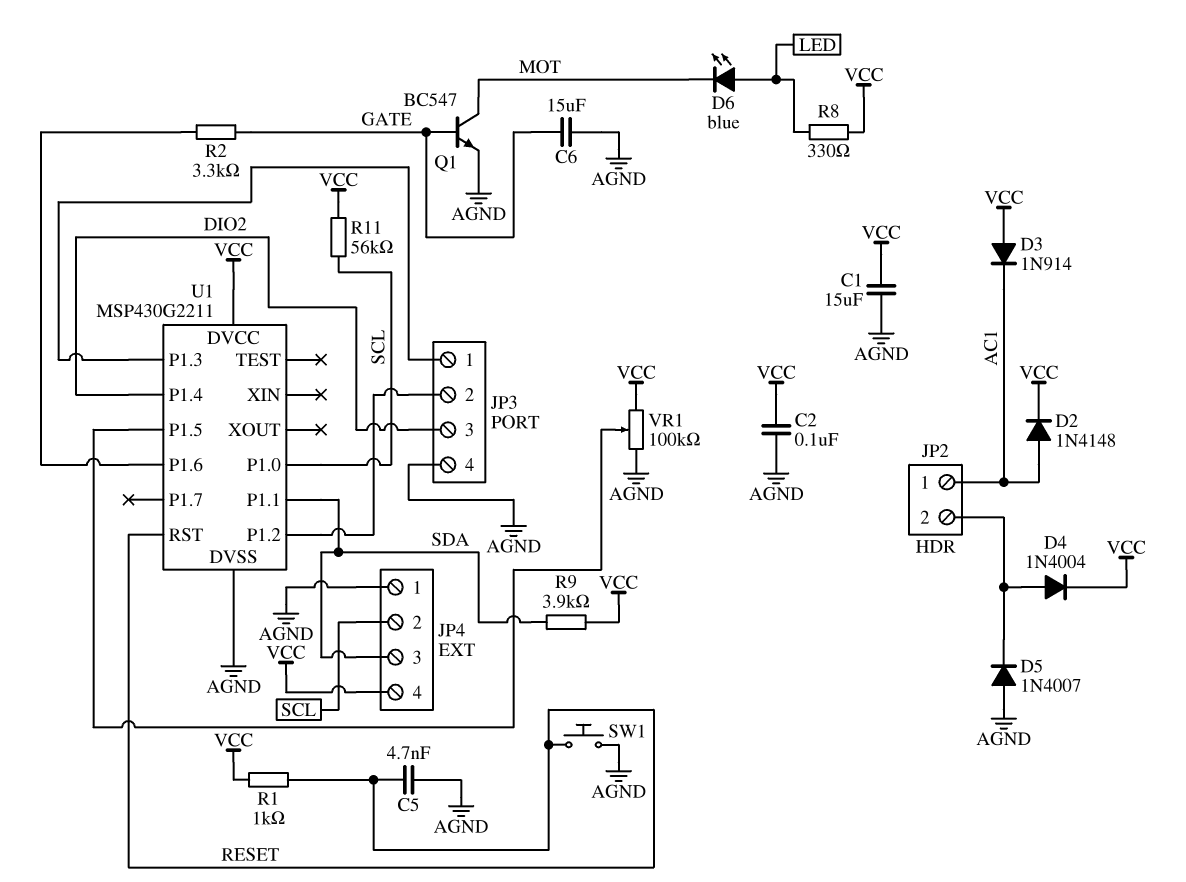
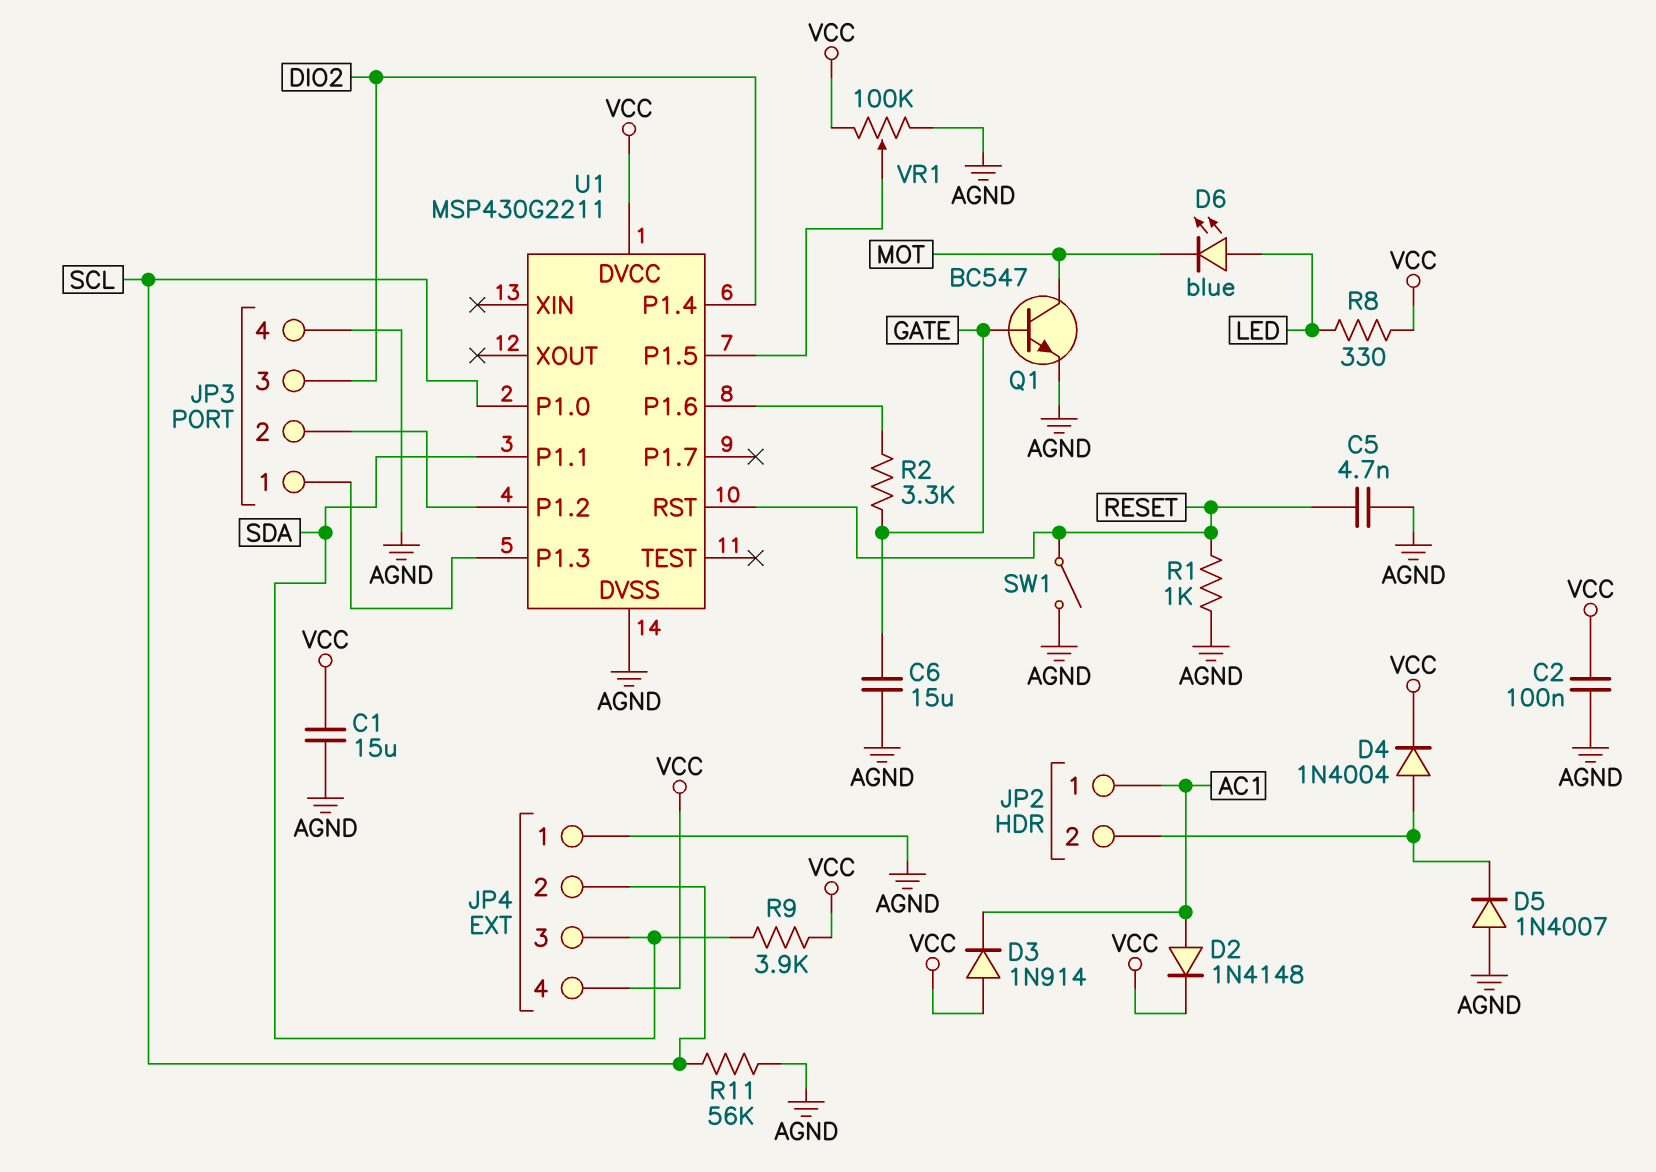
R1: 1k (RESET, VCC) -> 1k (AGND, RESET)
R11: 56k (SCL, VCC) -> 56k (AGND, SCL)
SW1: button (AGND, RESET) -> switch (AGND, RESET)

